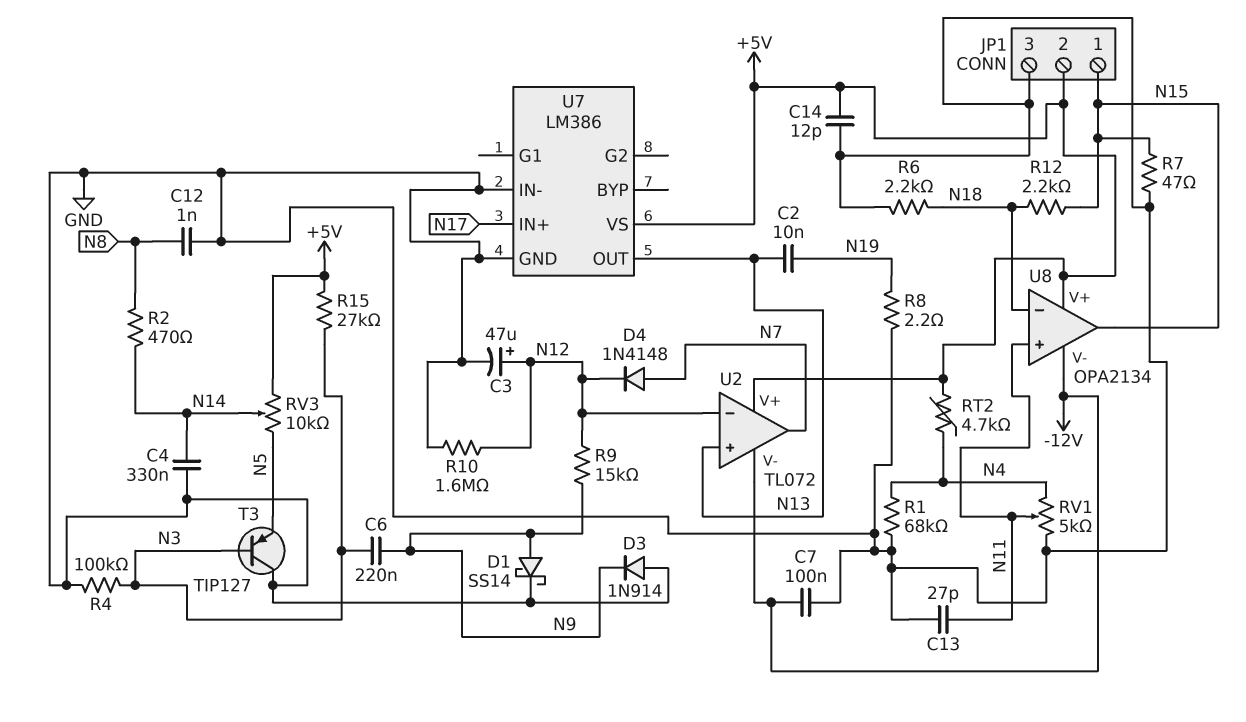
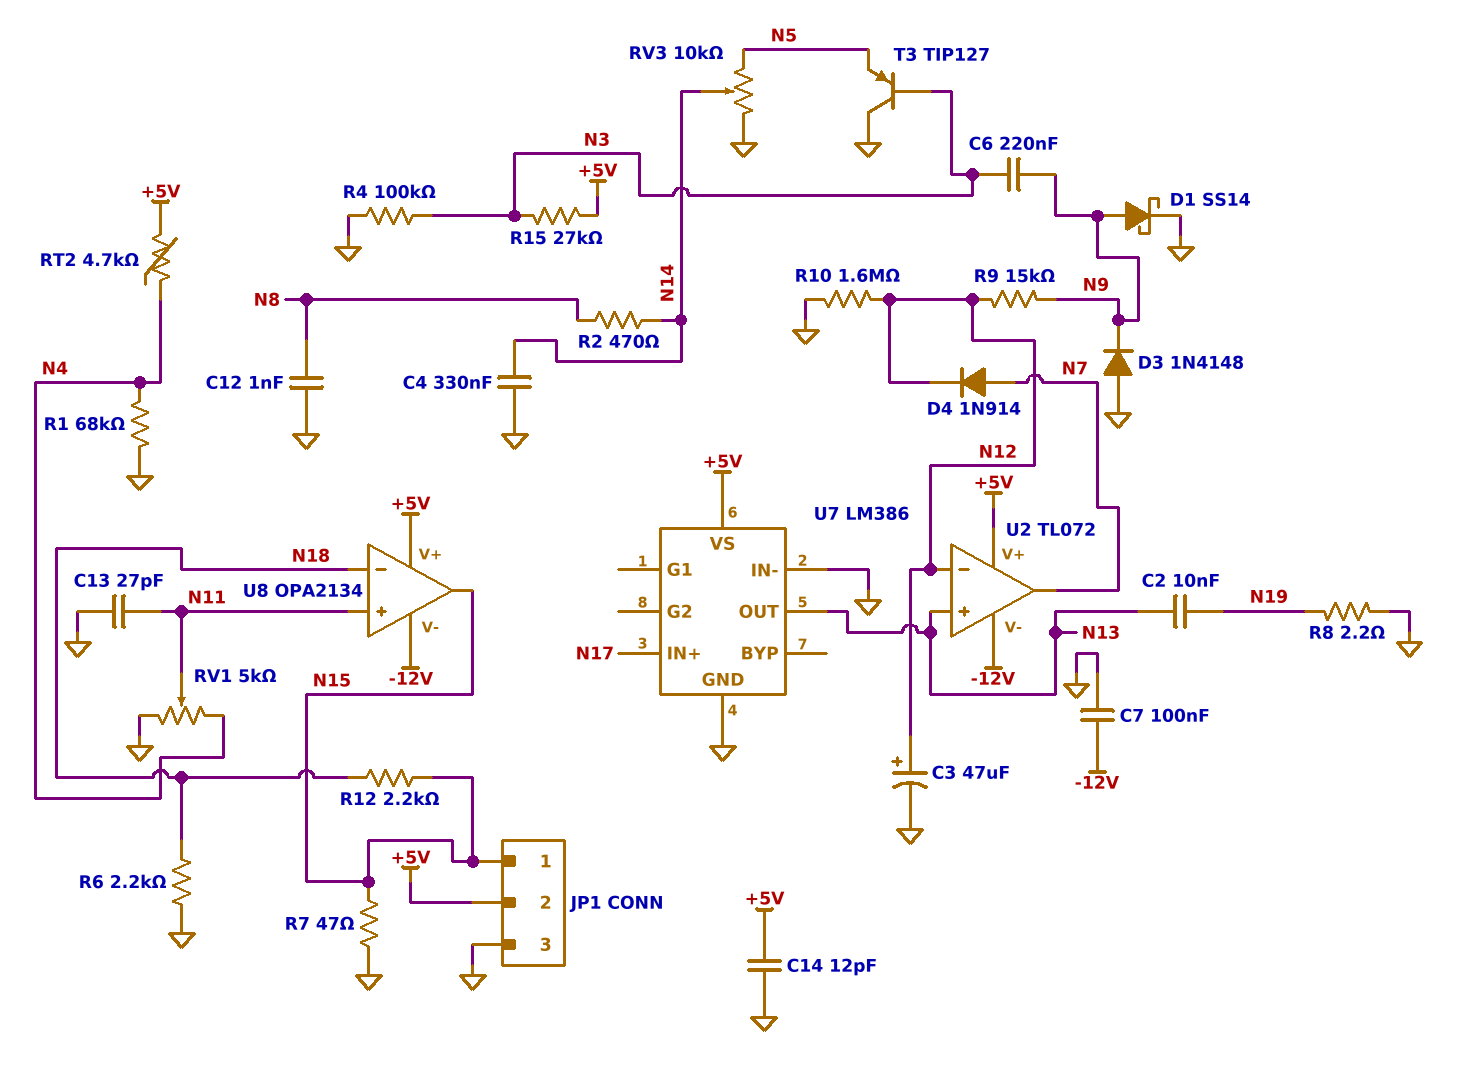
D3: diode 1N914 (A GND, K N9) -> diode 1N4148 (A GND, K N9)
D4: diode 1N4148 (A N7, K N12) -> diode 1N914 (A N7, K N12)
RV3: 10k (+5V, N5, wiper N14) -> 10k (GND, N5, wiper N14)

